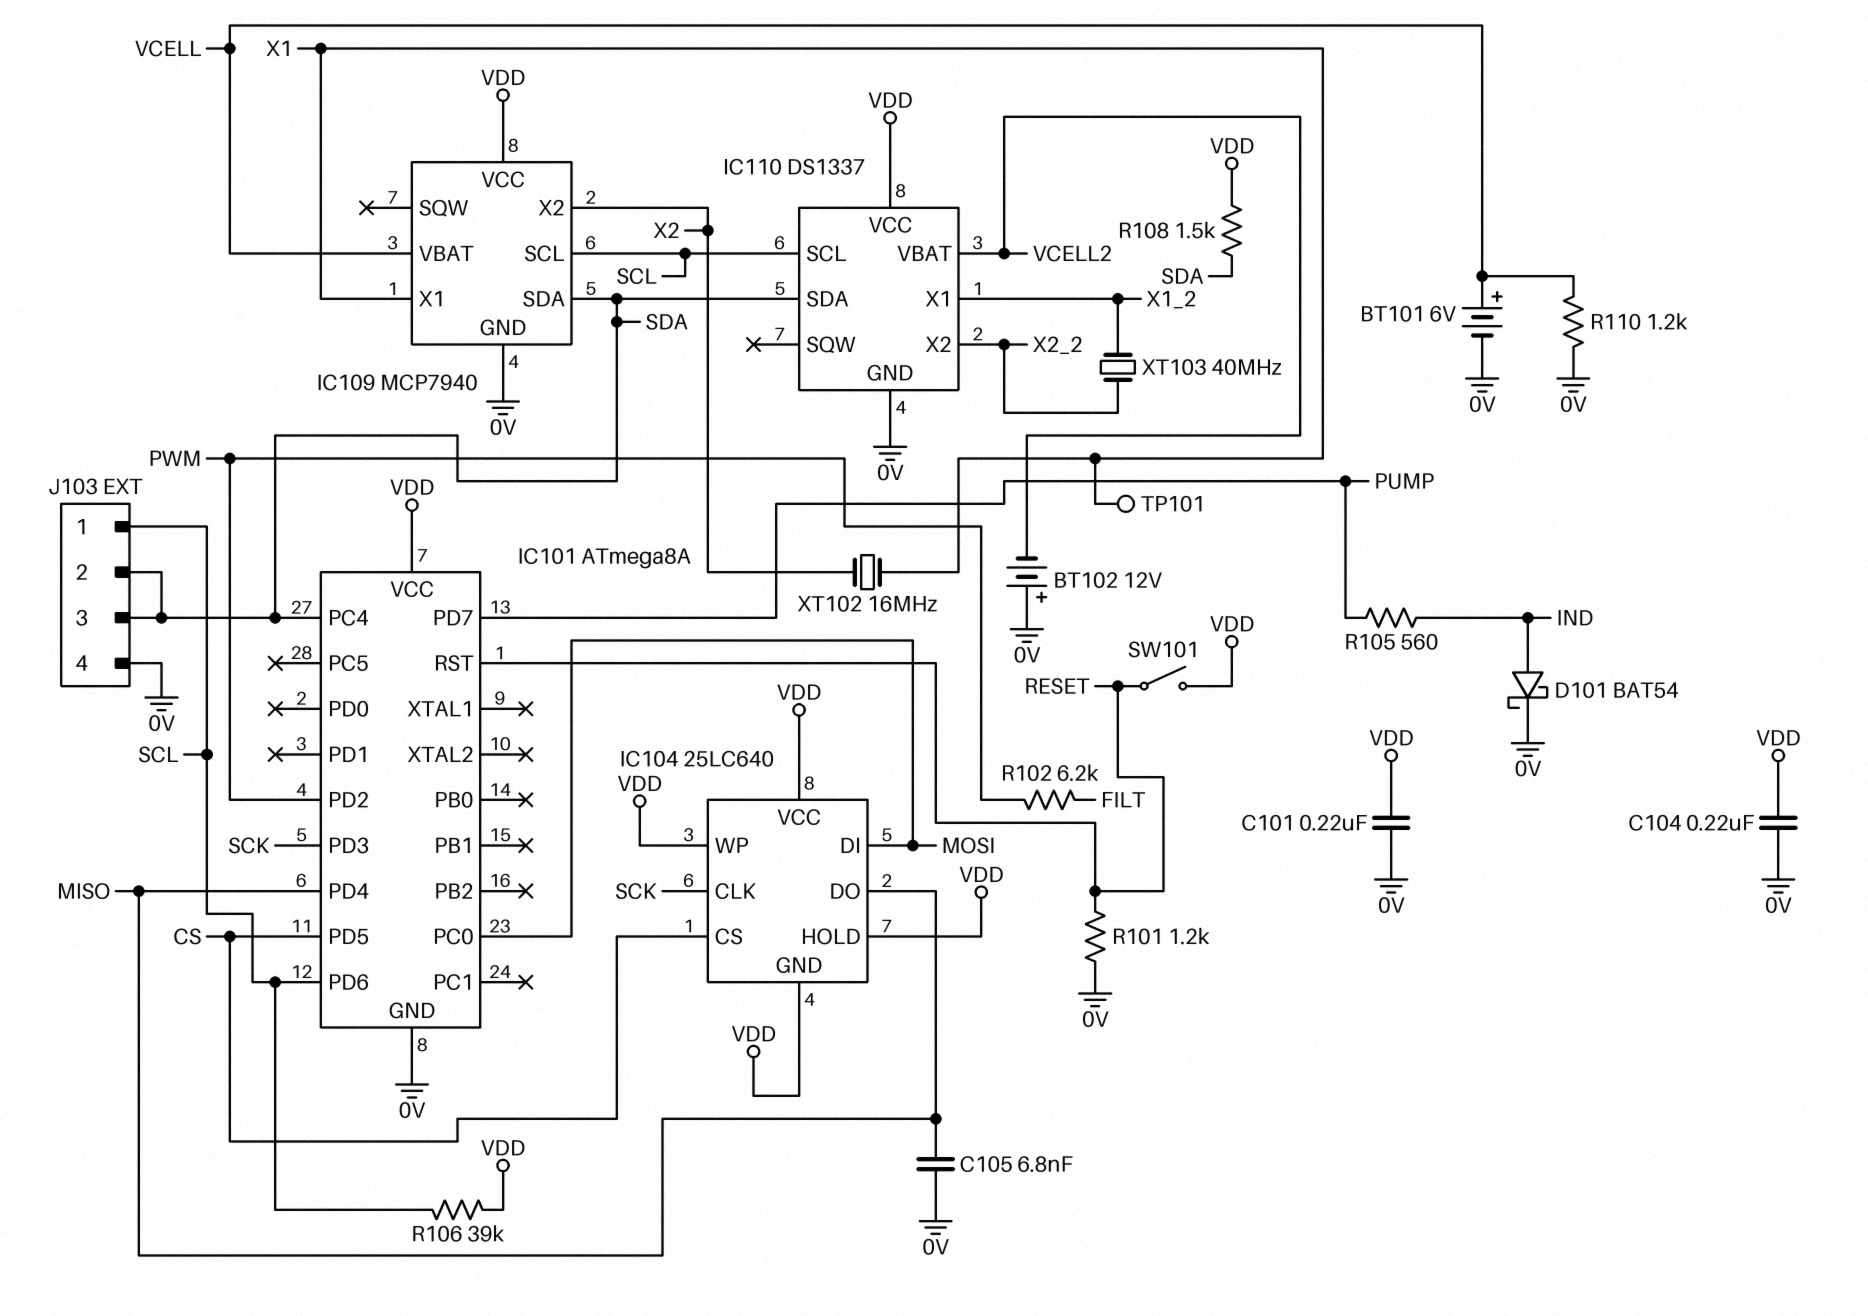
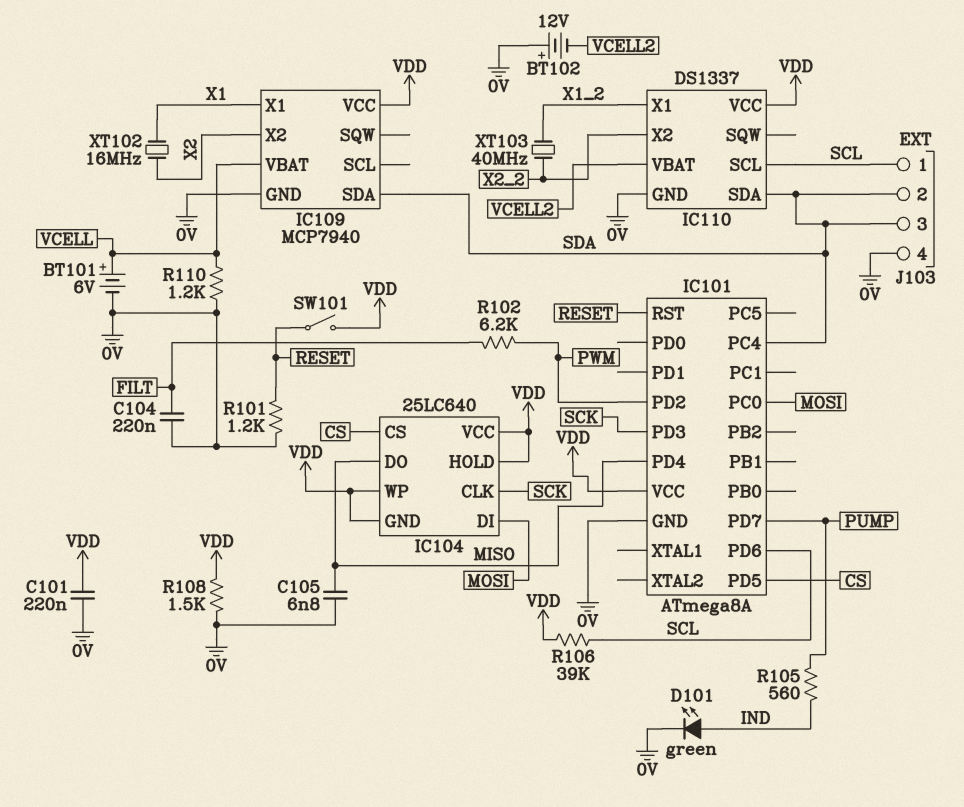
C104: 220nF (0V, VDD) -> 220nF (0V, FILT)
D101: schottky BAT54 (A IND, K 0V) -> LED green (A IND, K 0V)
IC109 pin SCL: SCL -> none
R108: 1.5k (SDA, VDD) -> 1.5k (0V, VDD)
TP101: test point (X1) -> none

